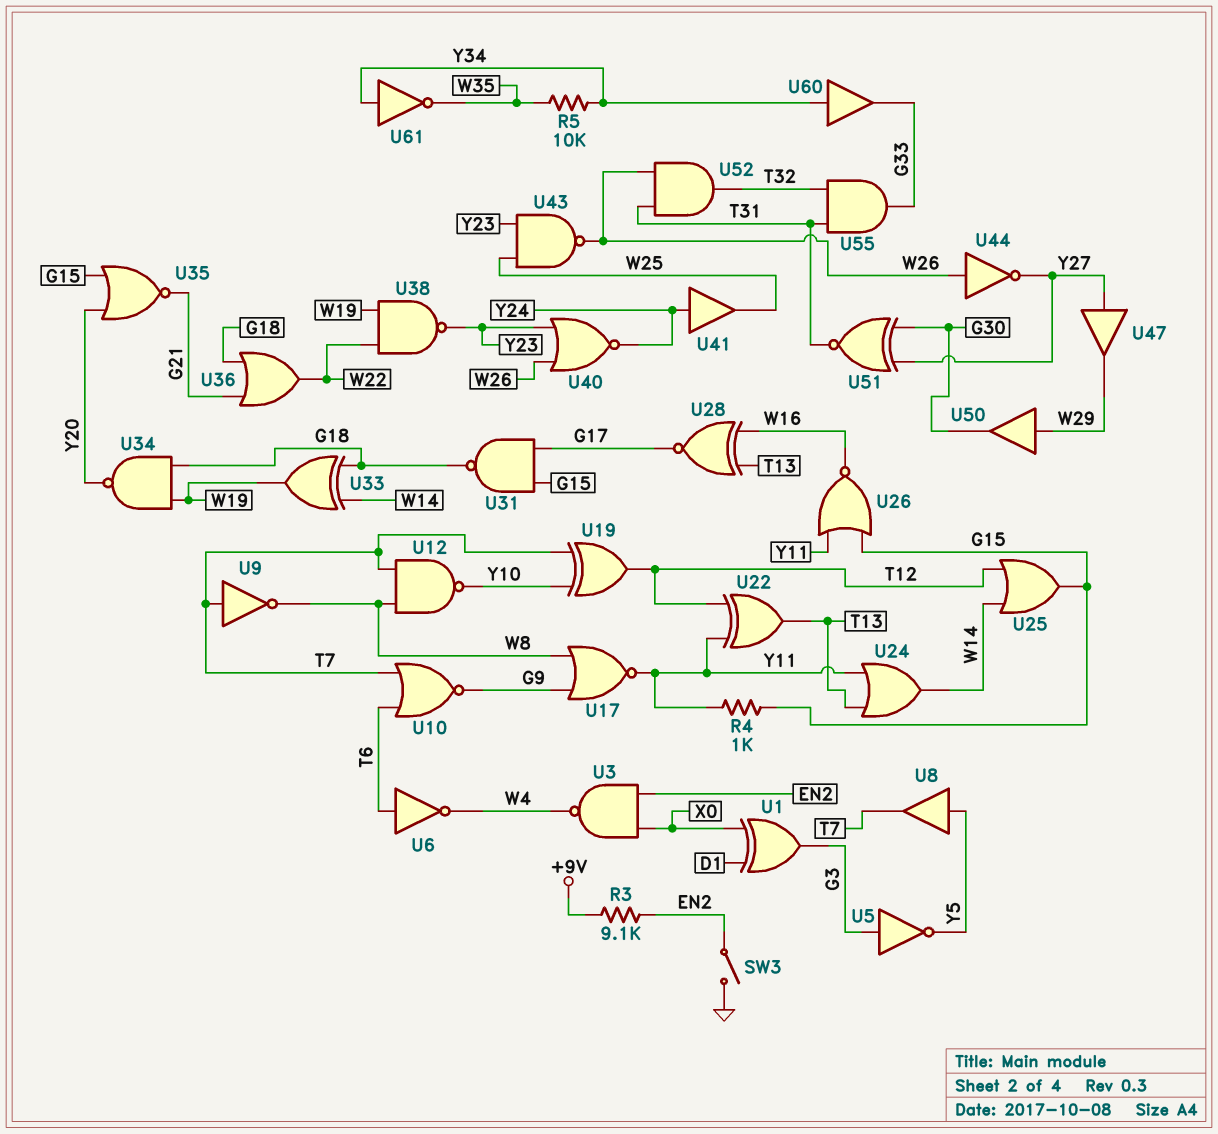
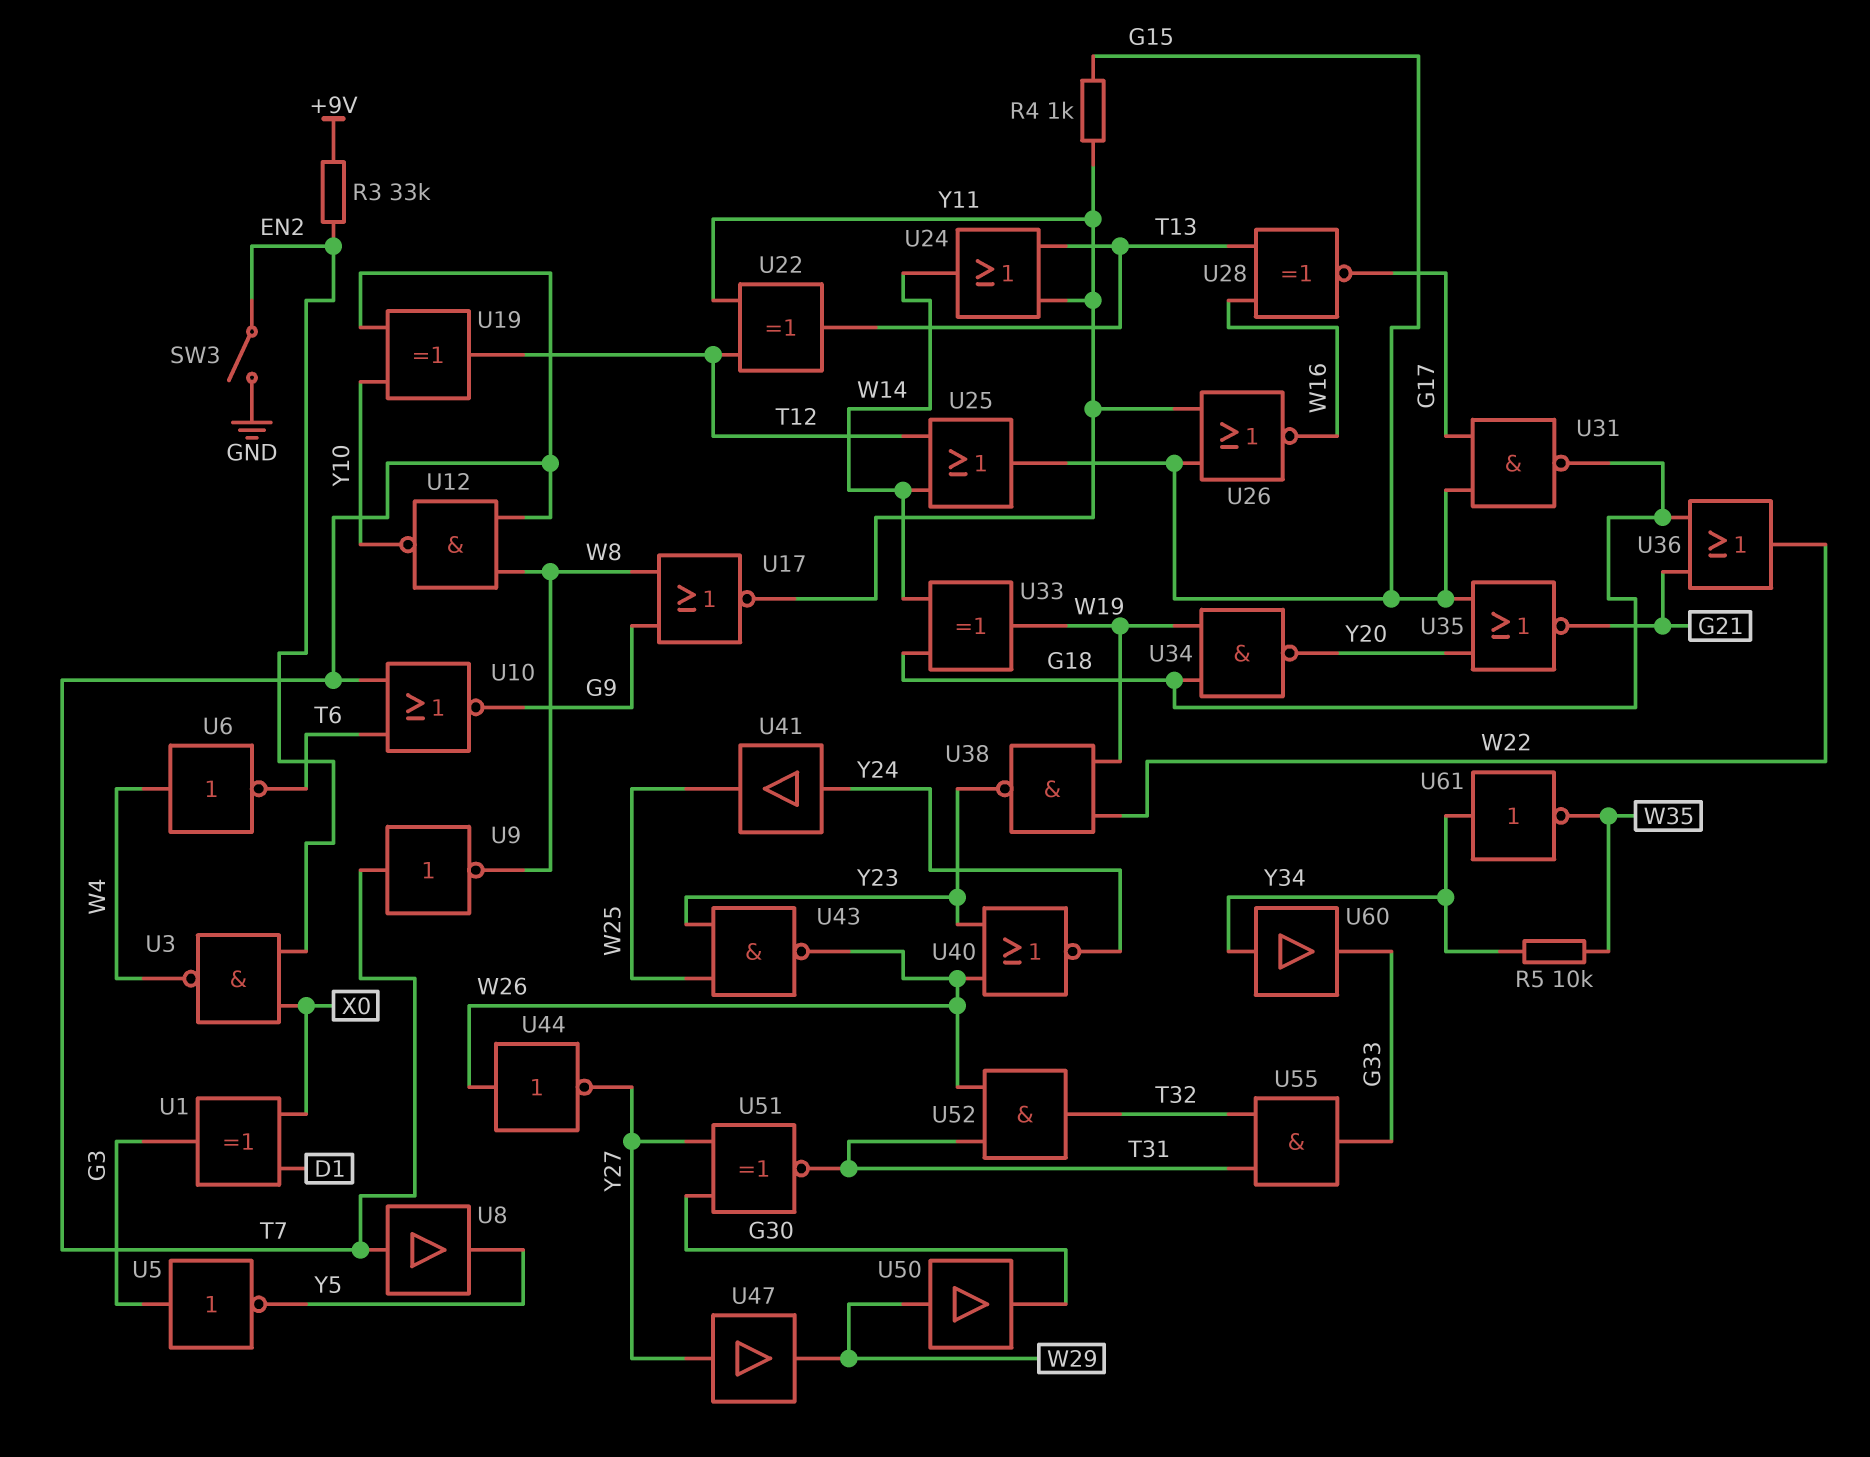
R3: 9.1k (+9V, EN2) -> 33k (+9V, EN2)
U6: NOT (in T6, out W4) -> NOT (in W4, out T6)
U8: buffer (in Y5, out T7) -> buffer (in T7, out Y5)

